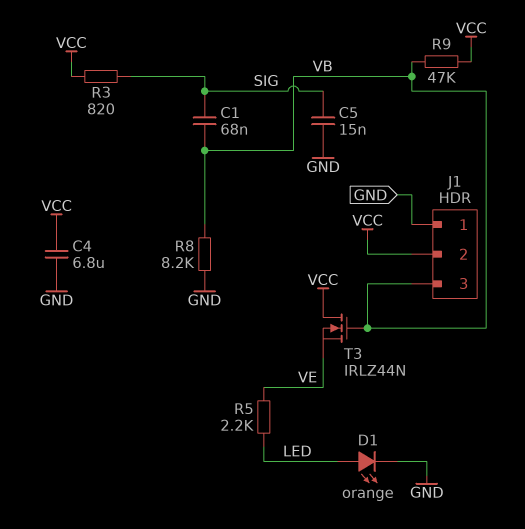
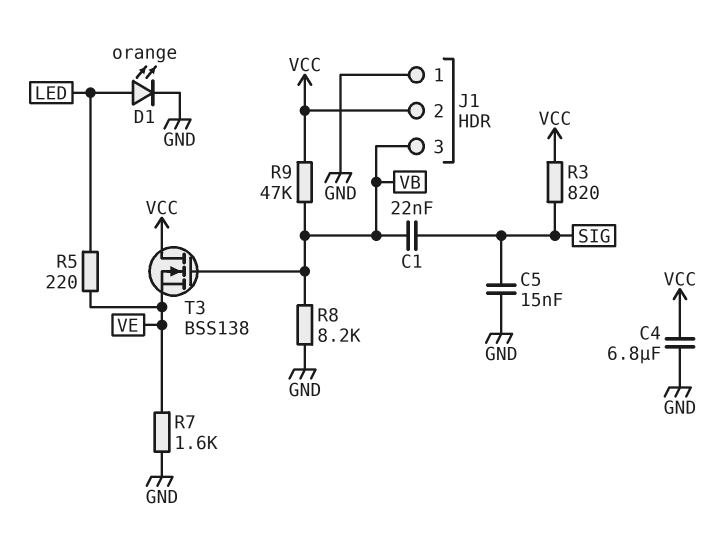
C1: 68nF (SIG, VB) -> 22nF (SIG, VB)
R5: 2.2k (LED, VE) -> 220 (LED, VE)
R7: none -> 1.6k (GND, VE)
T3: NMOS IRLZ44N (G VB, D VCC, S VE) -> NMOS BSS138 (G VB, D VCC, S VE)

